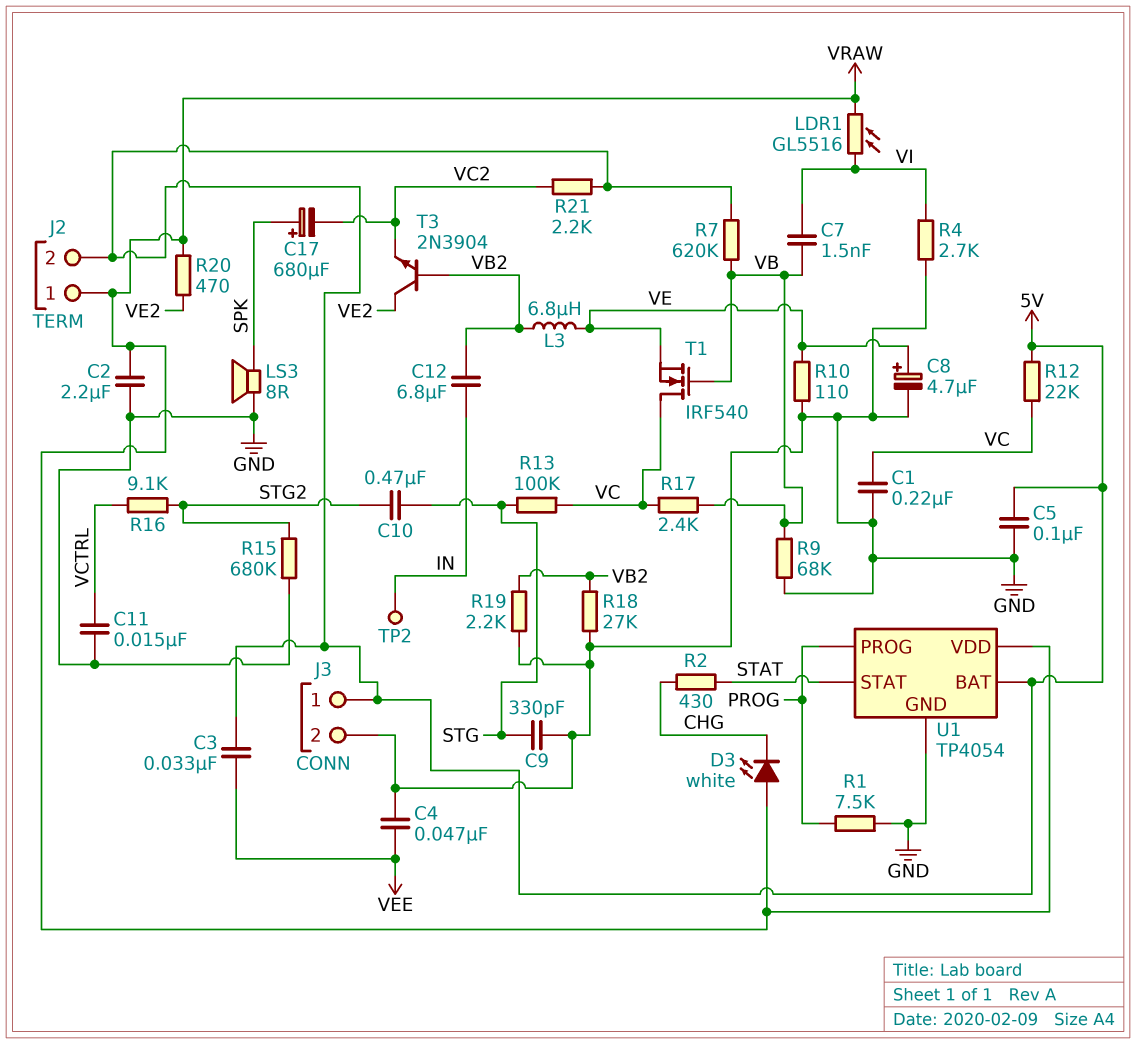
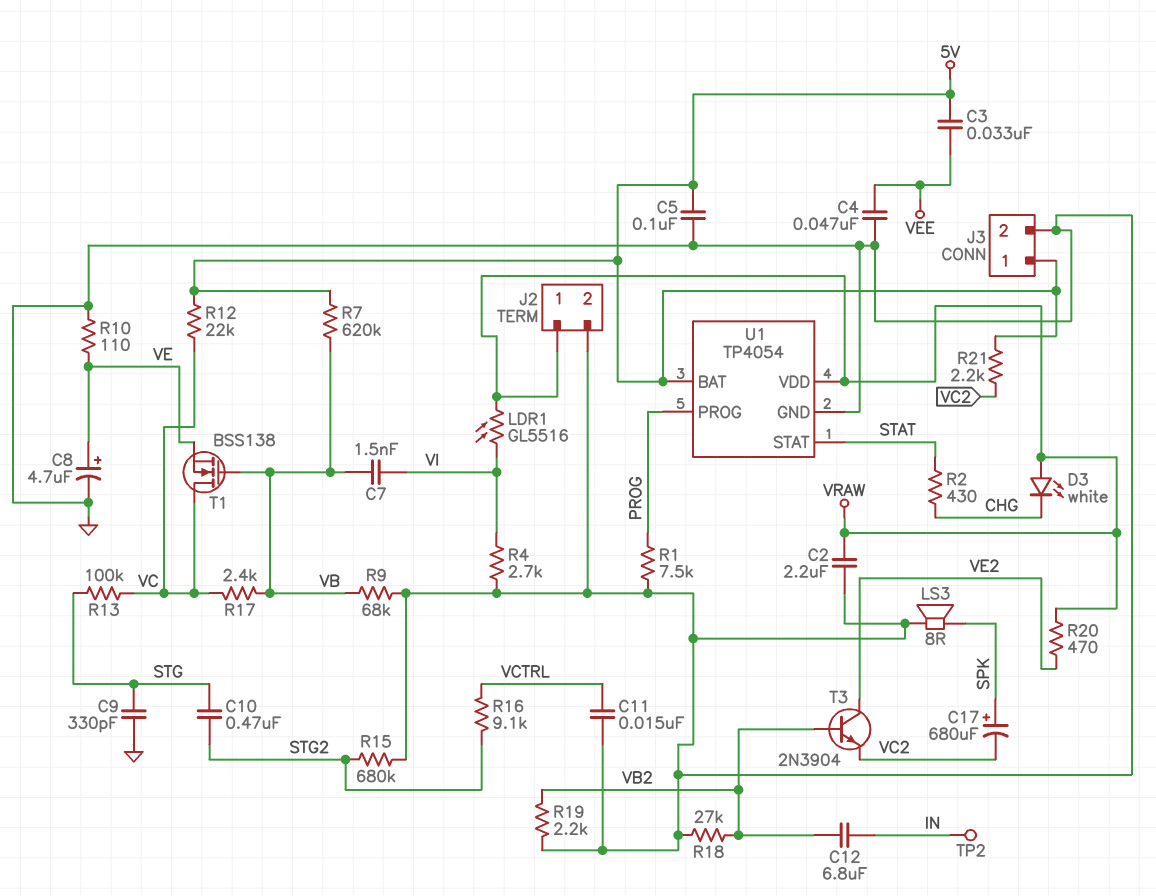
C1: 220nF (GND, VC) -> none
J2 pin 2: 5V -> GND
L3: 6.8uH (VB2, VE) -> none
T1: NMOS IRF540 (G VB, D VC, S VE) -> NMOS BSS138 (G VB, D VC, S VE)

